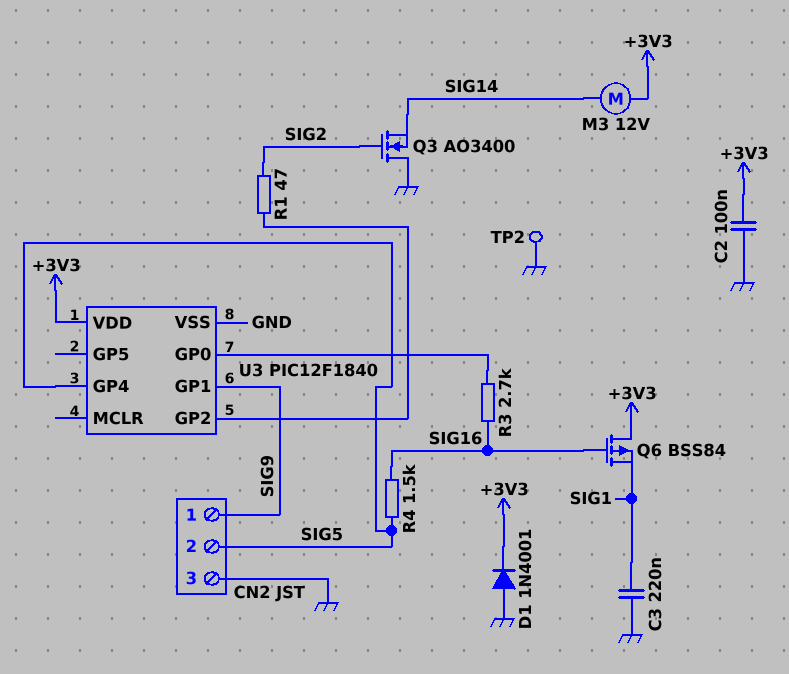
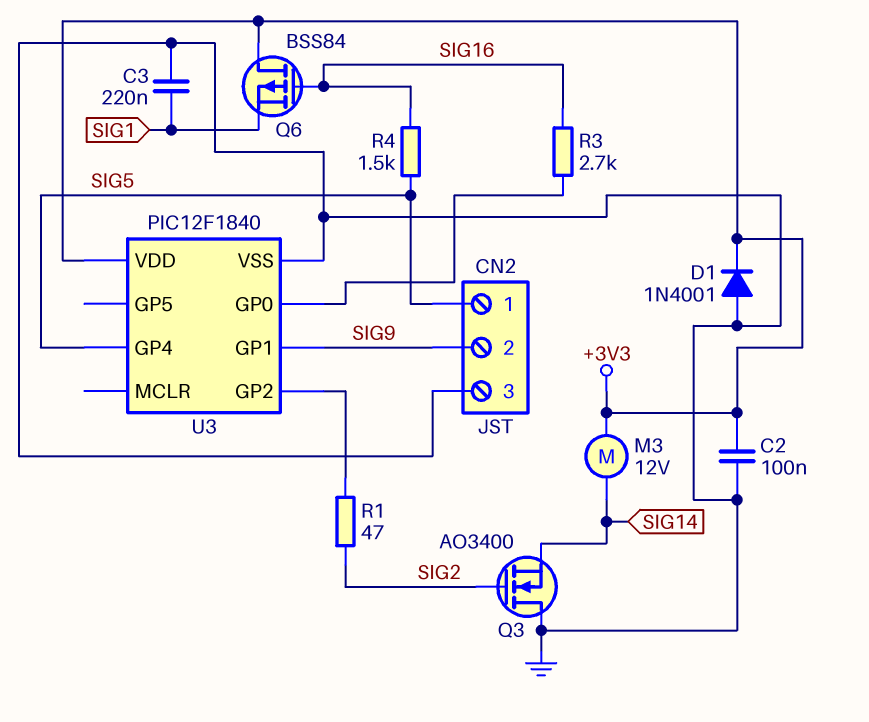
CN2 pin 1: SIG9 -> SIG5
CN2 pin 2: SIG5 -> SIG9
TP2: test point (GND) -> none

